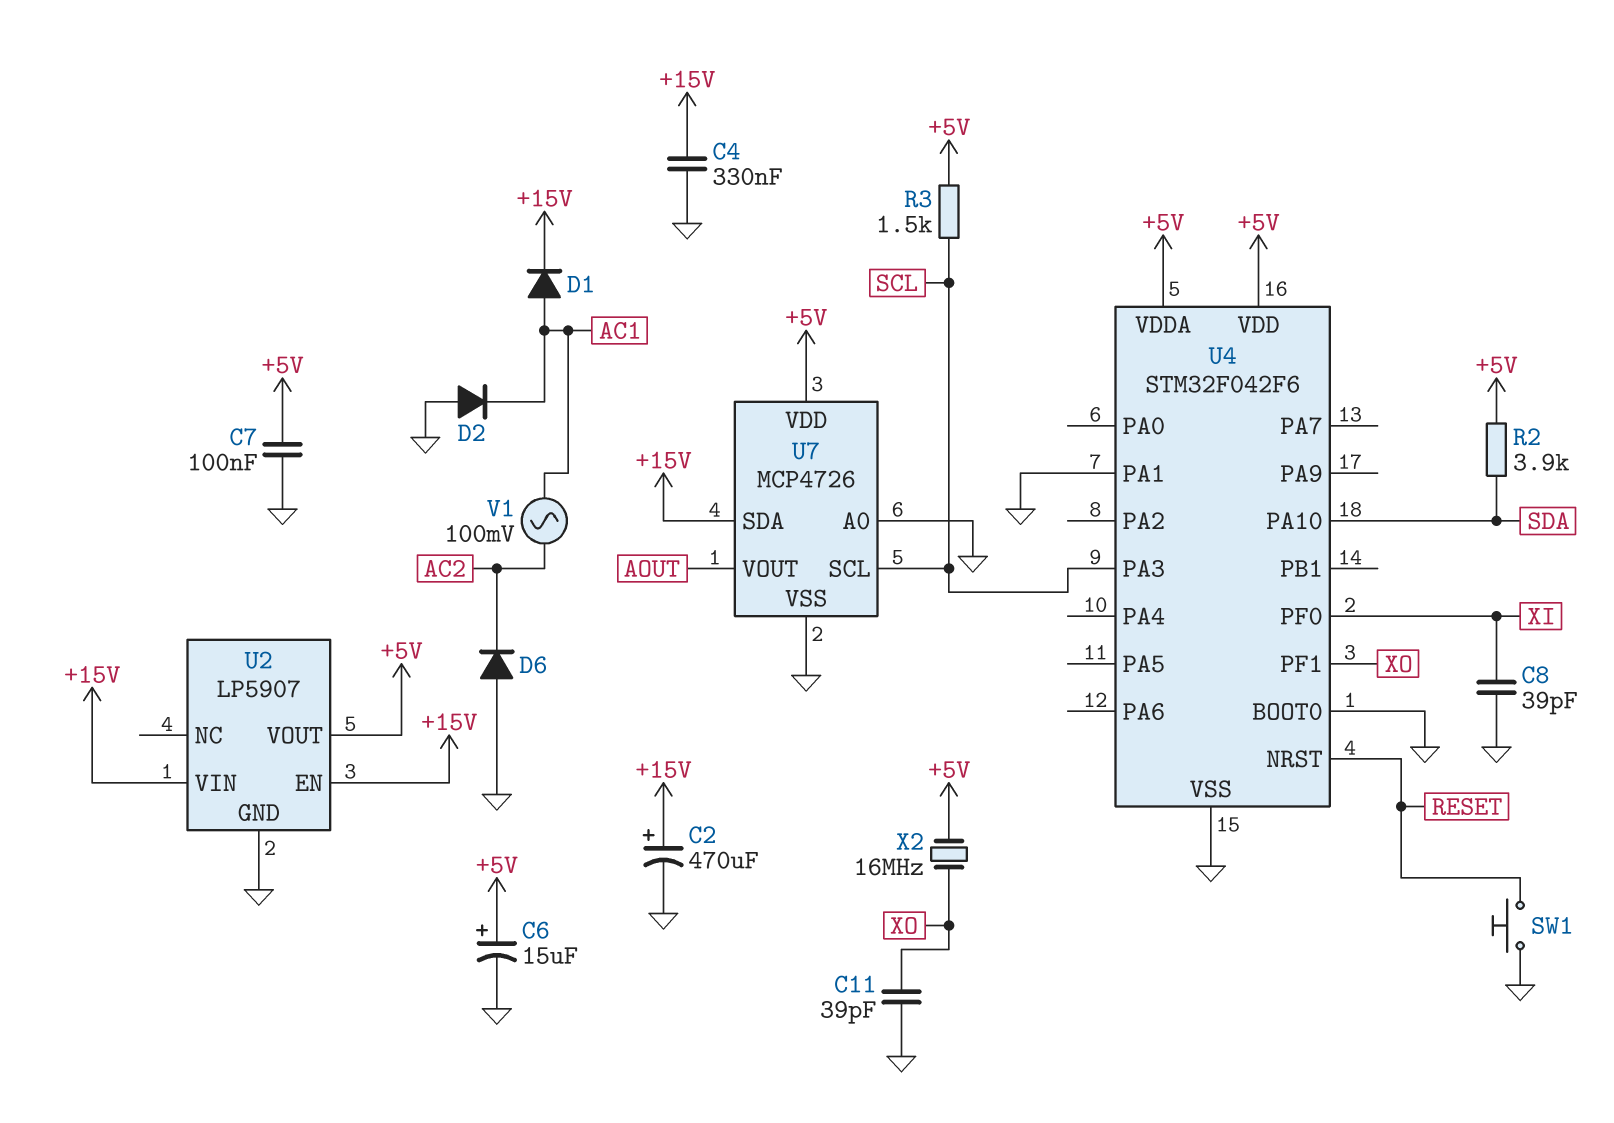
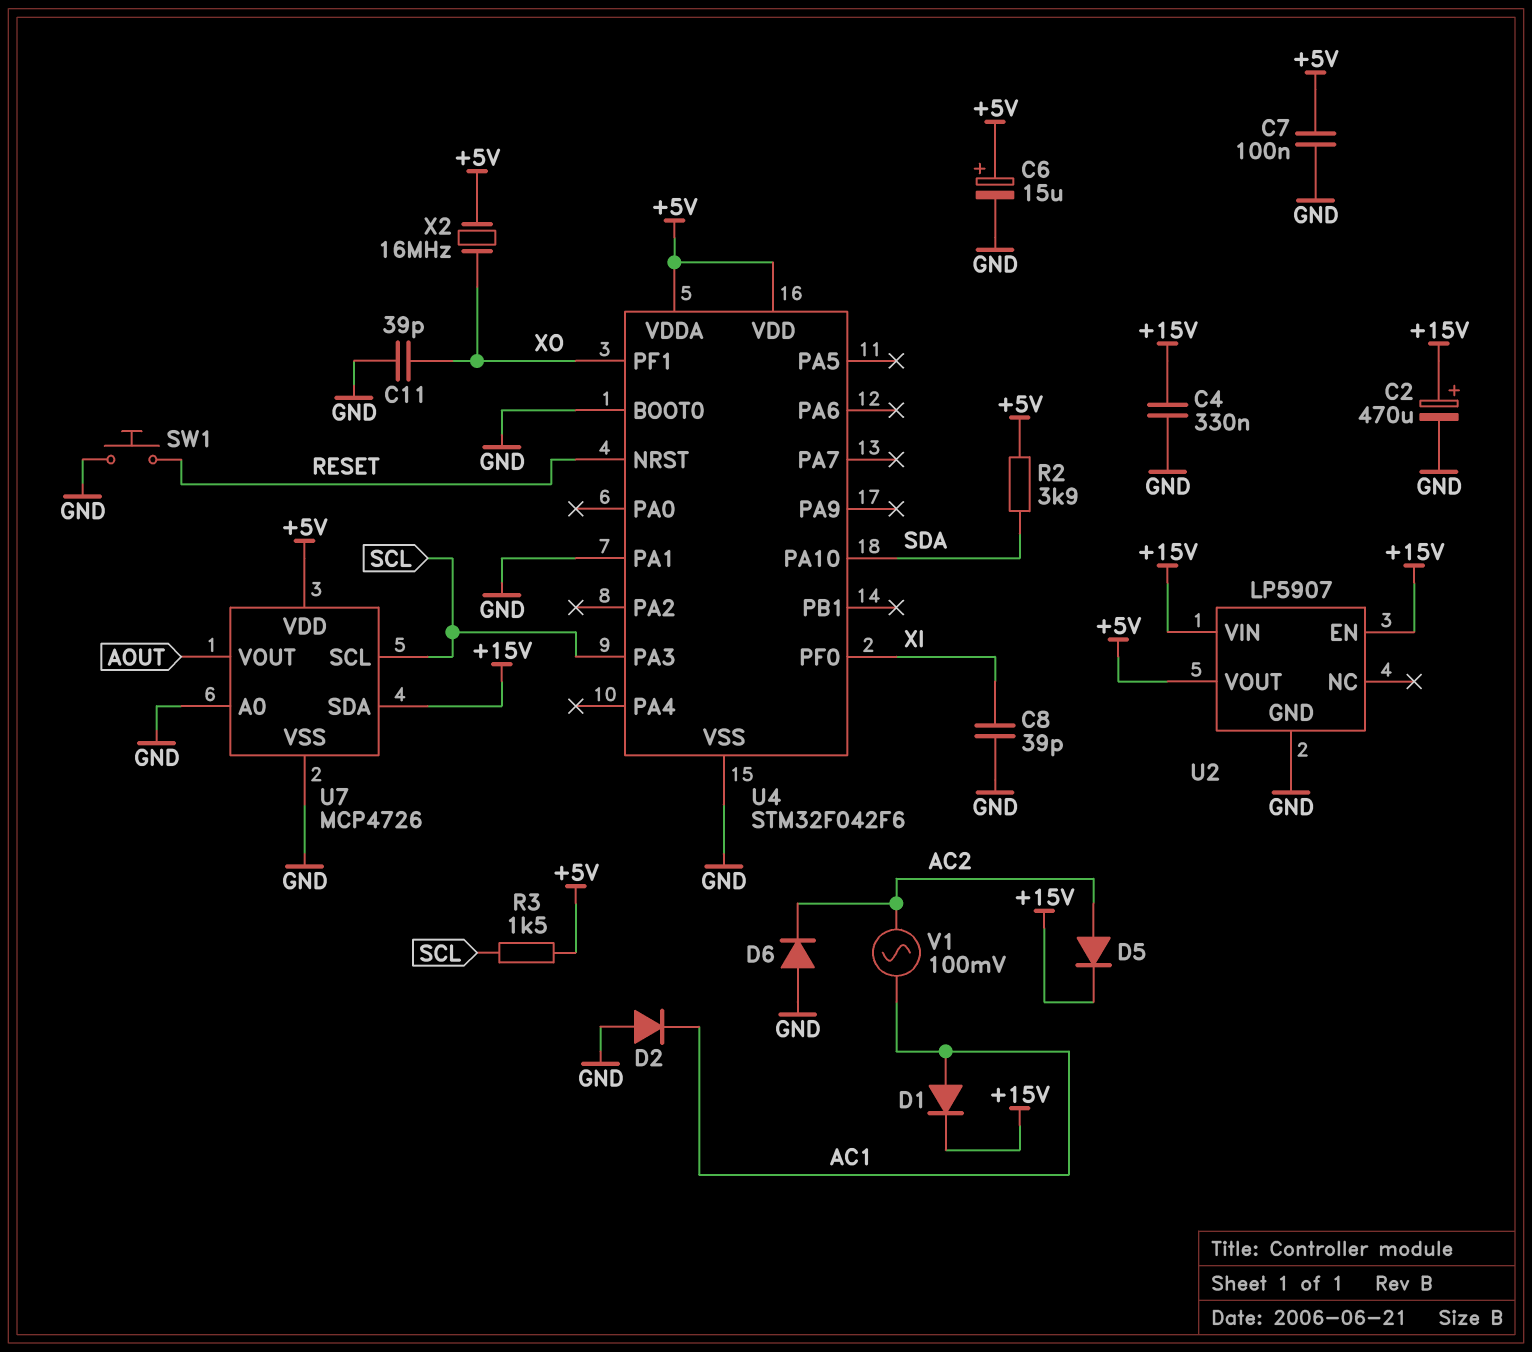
D5: none -> diode (A AC2, K +15V)

